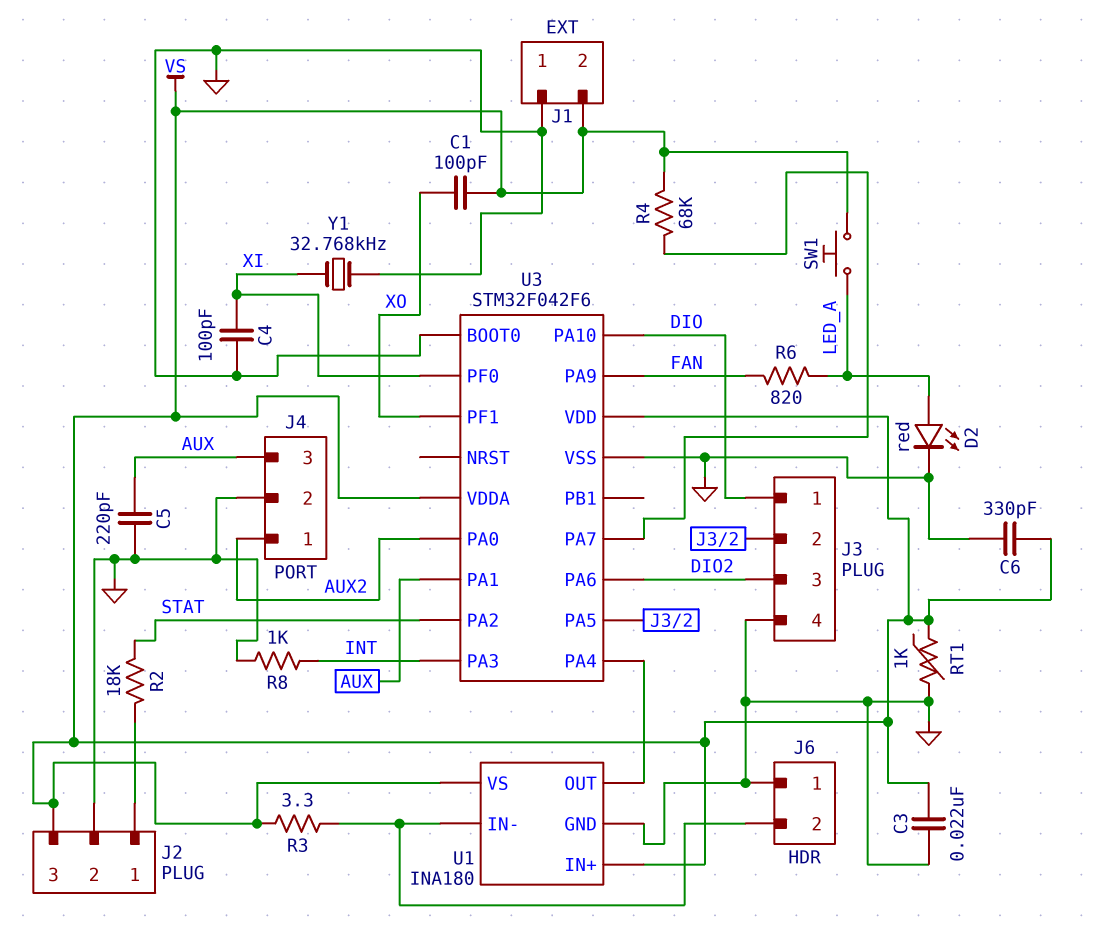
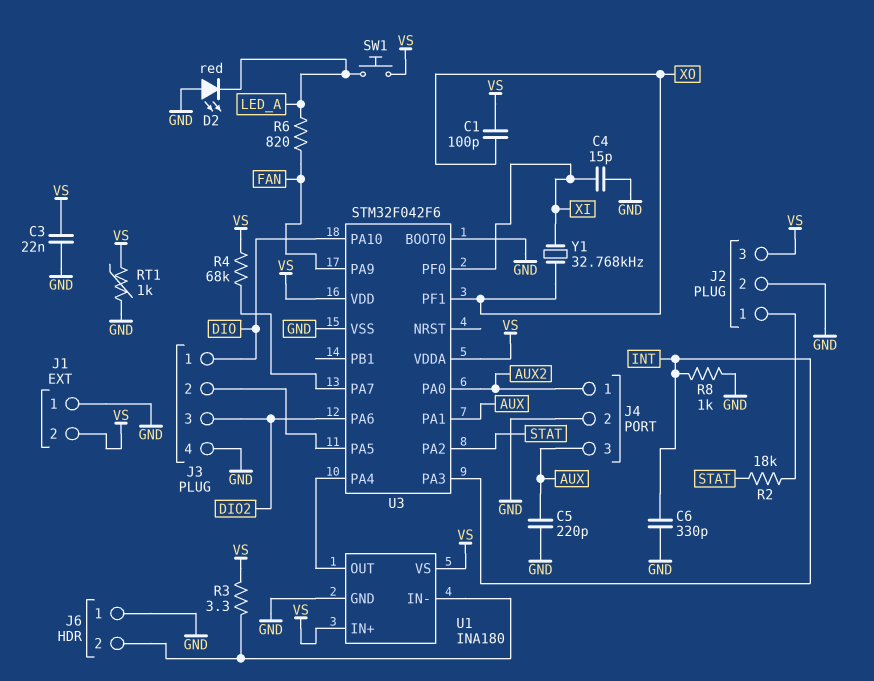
C4: 100pF (GND, XI) -> 15pF (GND, XI)
C6: 330pF (GND, VS) -> 330pF (GND, INT)
D2: LED red (A LED_A, K GND) -> LED red (A GND, K LED_A)
Y1: 32.768kHz (GND, XI) -> 32.768kHz (XI, XO)

